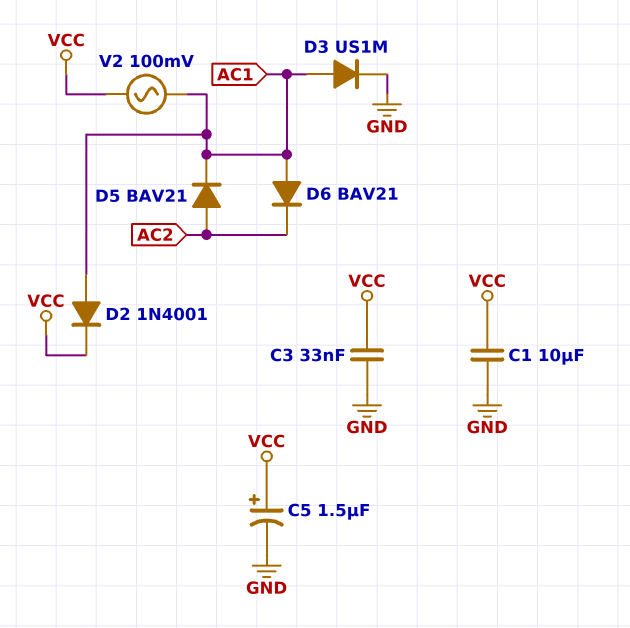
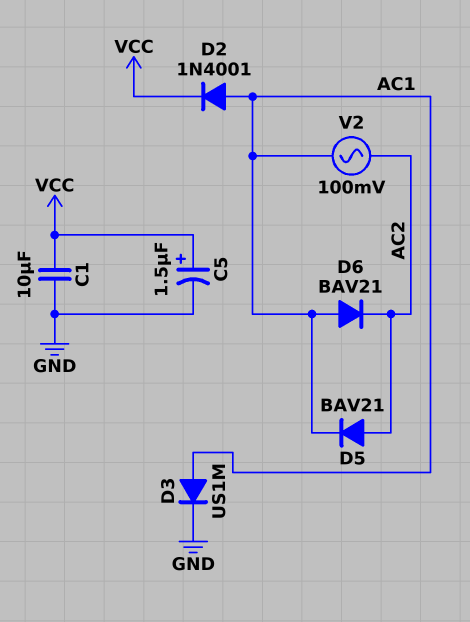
C3: 33nF (GND, VCC) -> none
V2: AC 100mV (AC1, VCC) -> AC 100mV (AC1, AC2)

